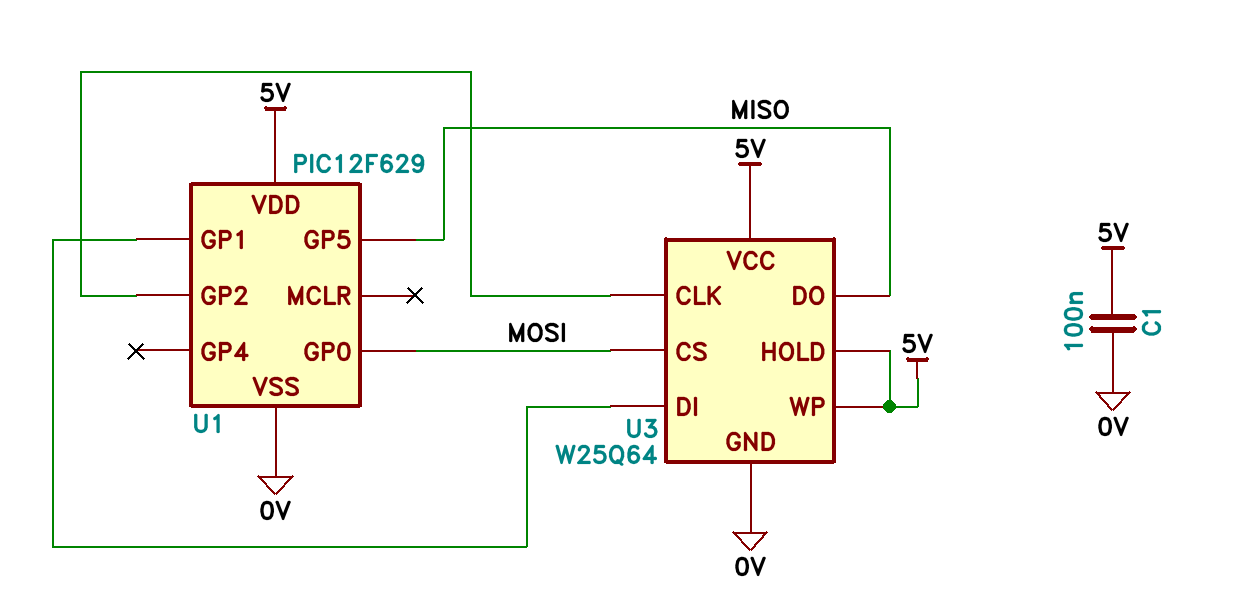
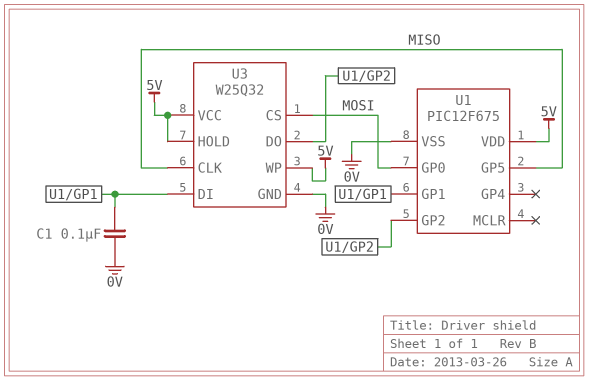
C1: 100nF (0V, 5V) -> 100nF (0V, U1/GP1)
U1: PIC12F629 -> PIC12F675
U3: W25Q64 -> W25Q32
U3 pin CLK: U1/GP2 -> MISO
U3 pin DO: MISO -> U1/GP2

